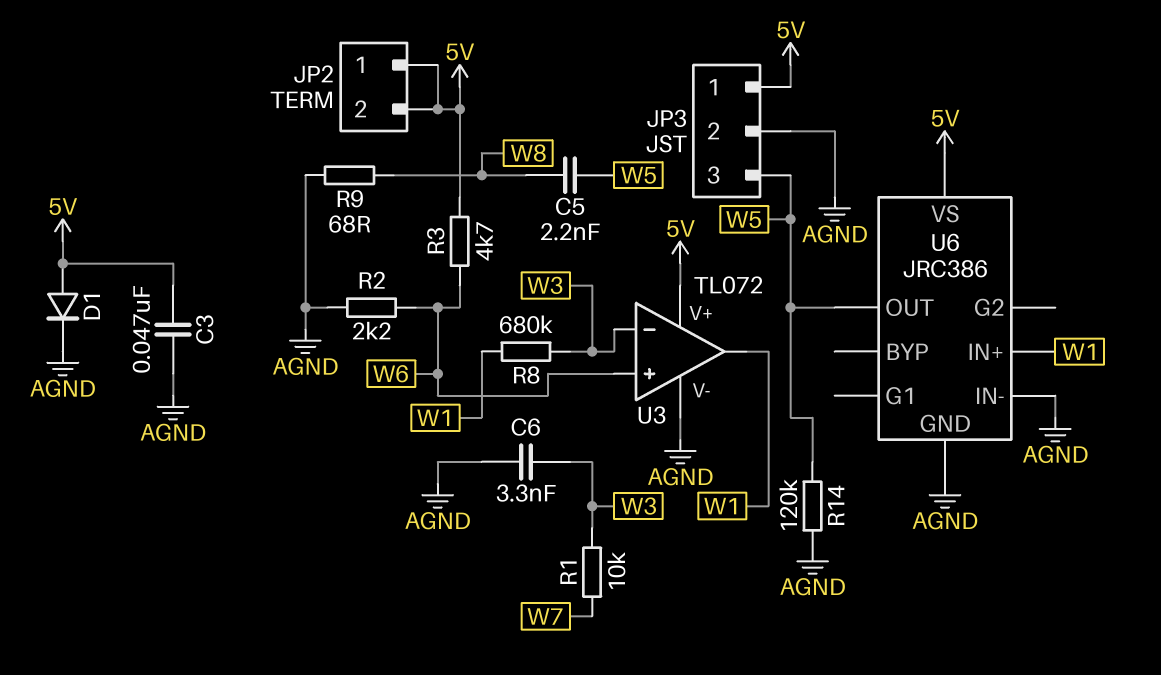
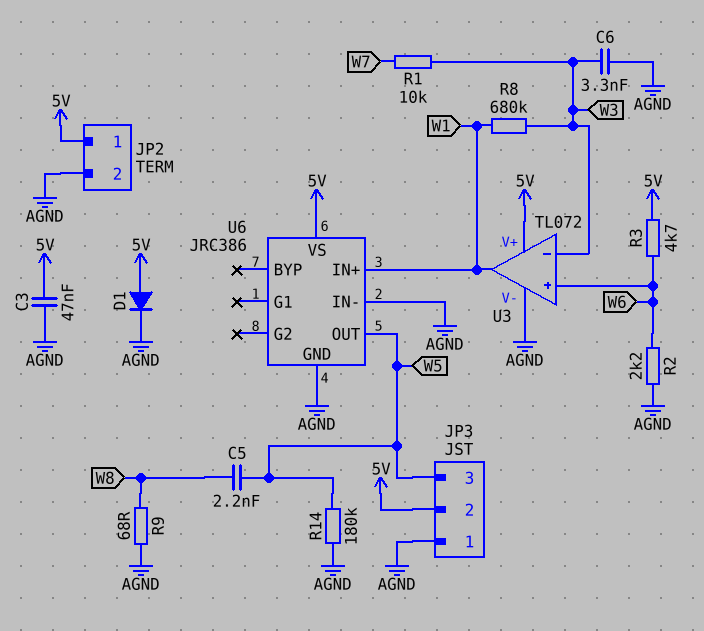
JP2 pin 2: 5V -> AGND
JP3 pin 1: 5V -> AGND
JP3 pin 2: AGND -> 5V
R14: 120k (AGND, W5) -> 180k (AGND, W5)

